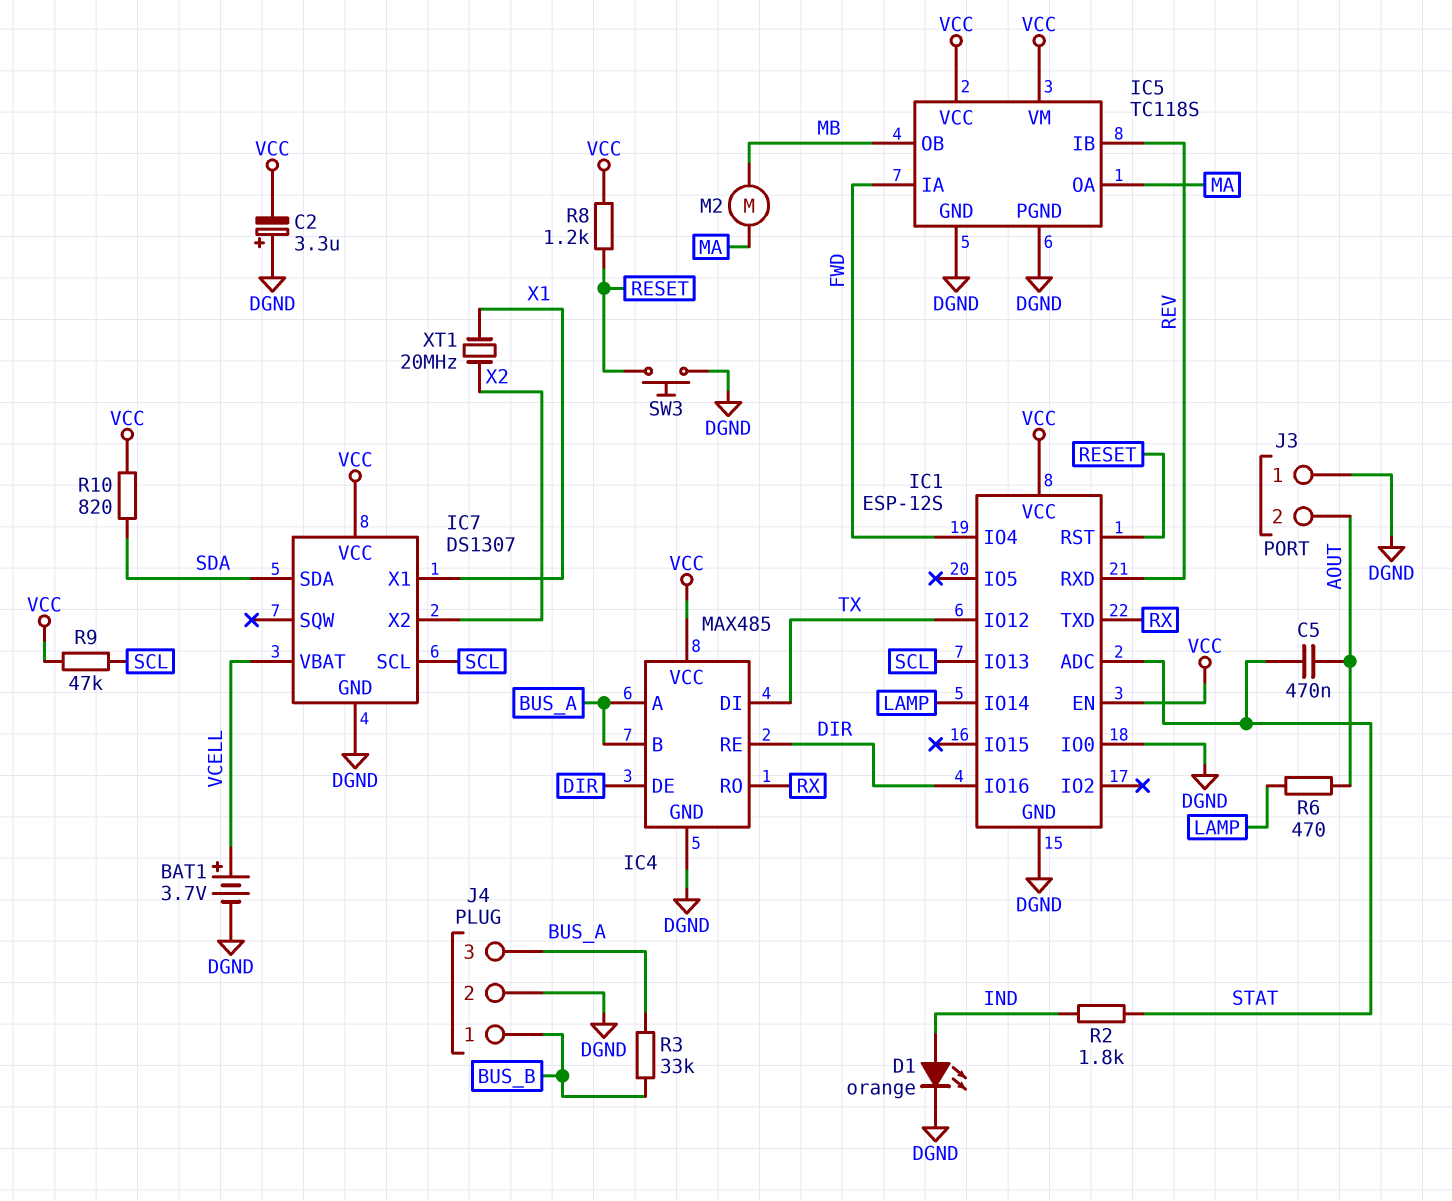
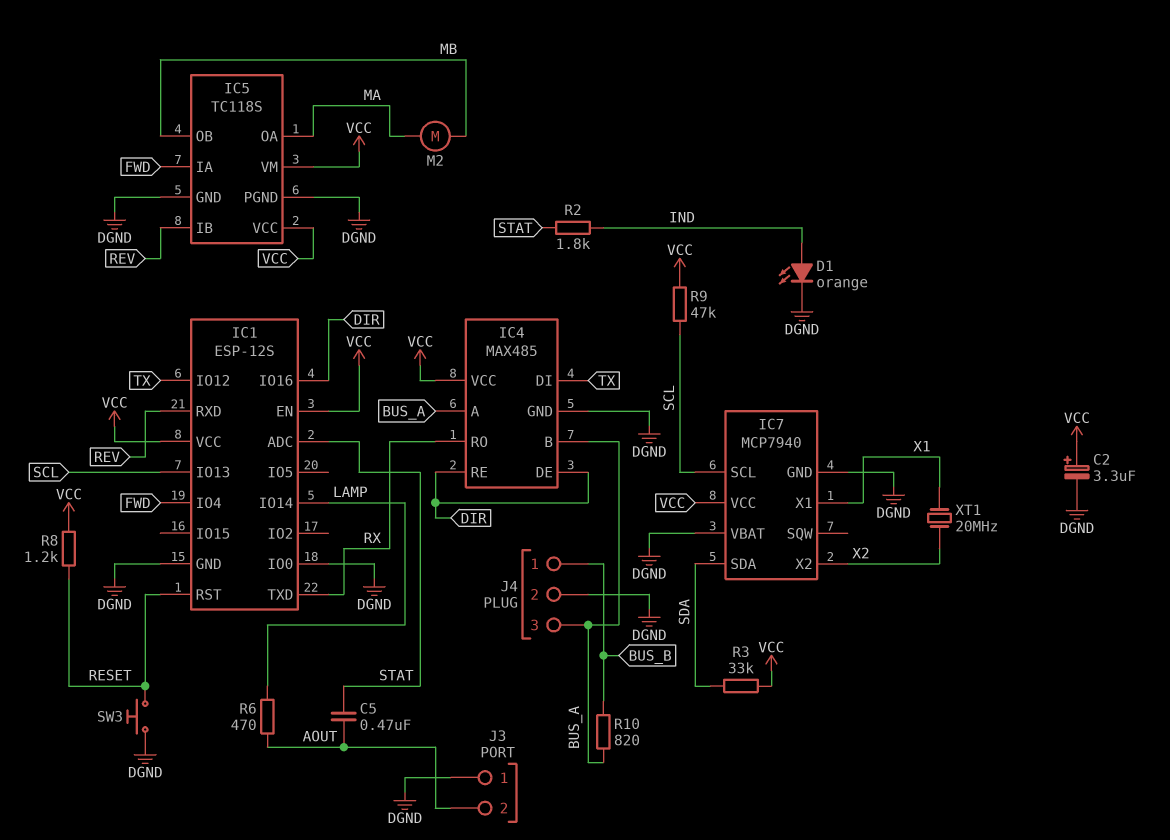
BAT1: 3.7V (plus VCELL, minus DGND) -> none
C2: 3.3uF (plus DGND, minus VCC) -> 3.3uF (plus VCC, minus DGND)
IC7: DS1307 -> MCP7940
IC7 pin VBAT: VCELL -> DGND
R3: 33k (BUS_A, BUS_B) -> 33k (SDA, VCC)
R10: 820 (SDA, VCC) -> 820 (BUS_A, BUS_B)

